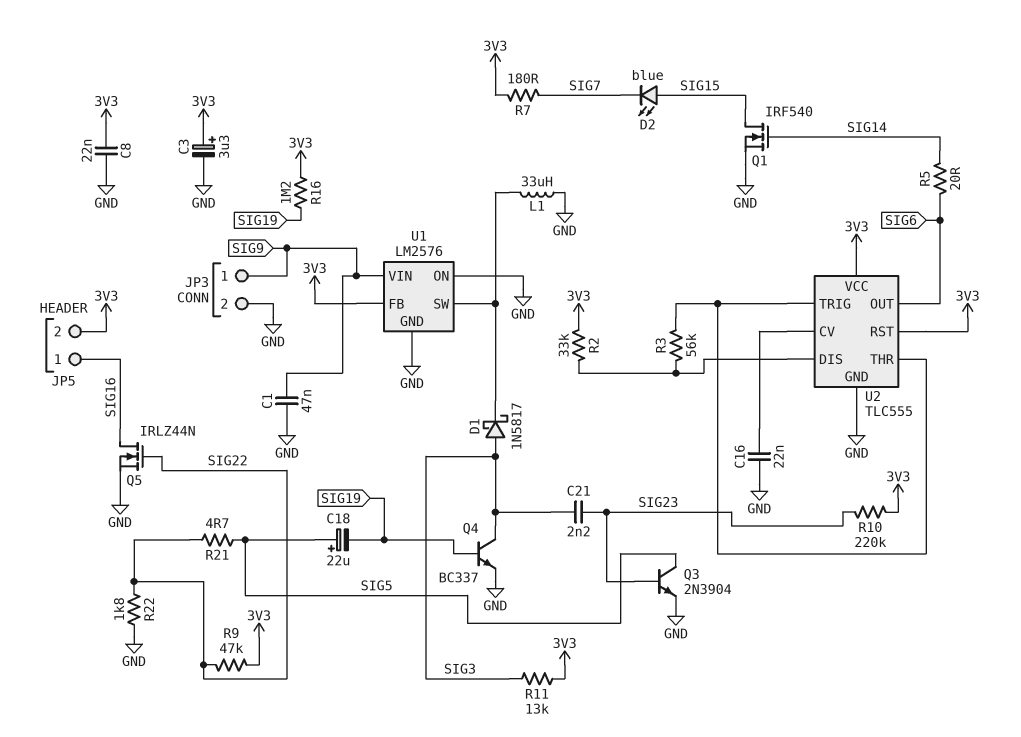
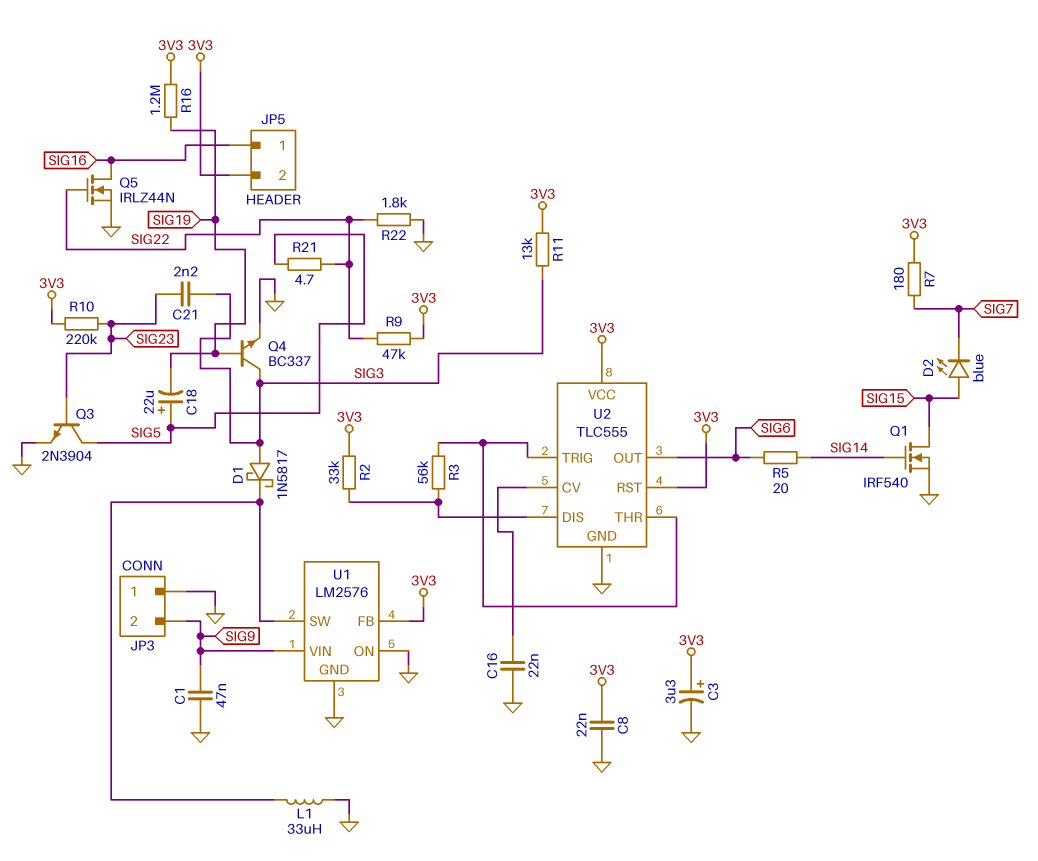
JP3 pin 1: SIG9 -> GND
JP3 pin 2: GND -> SIG9

